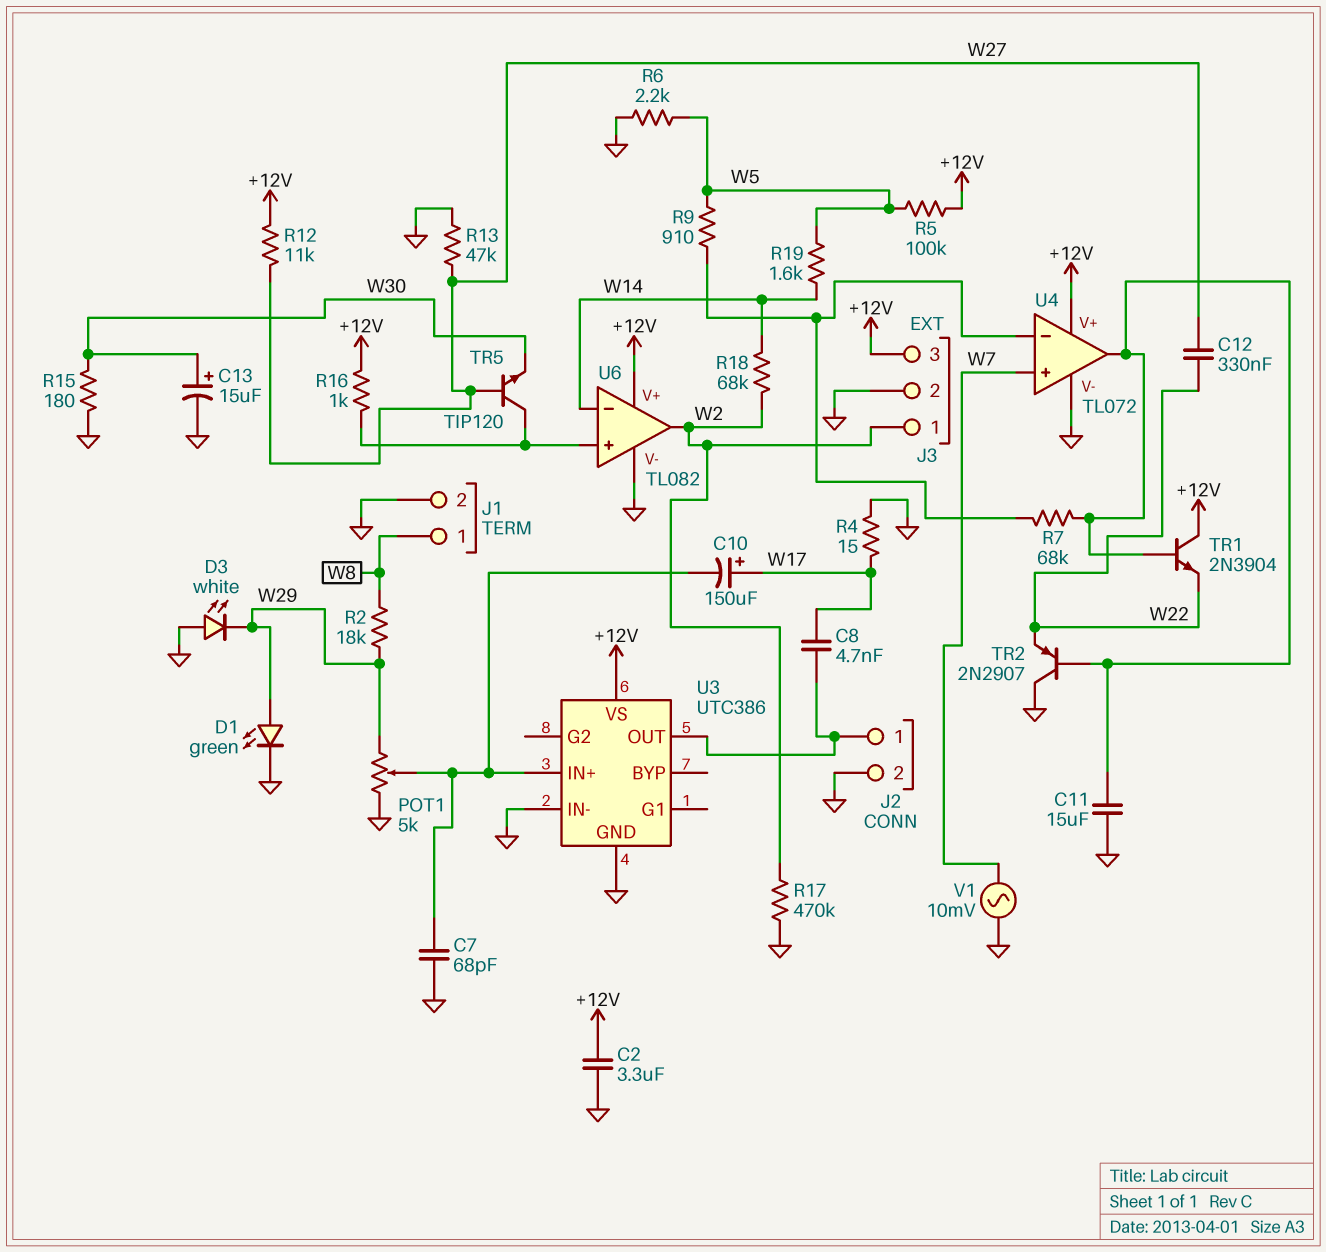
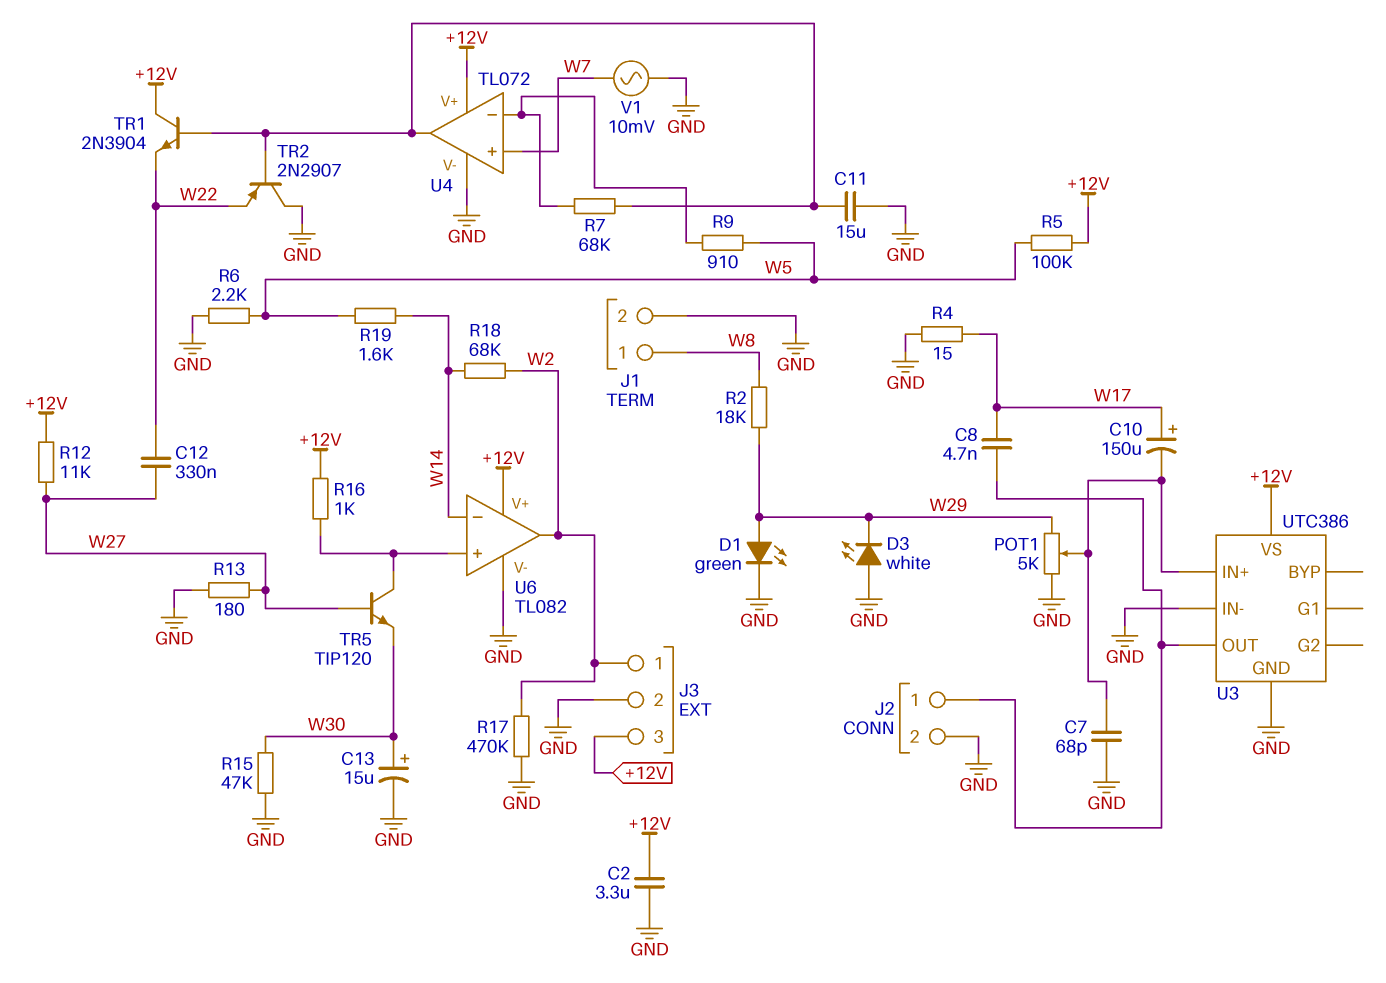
R13: 47k (GND, W27) -> 180 (GND, W27)
R15: 180 (GND, W30) -> 47k (GND, W30)

